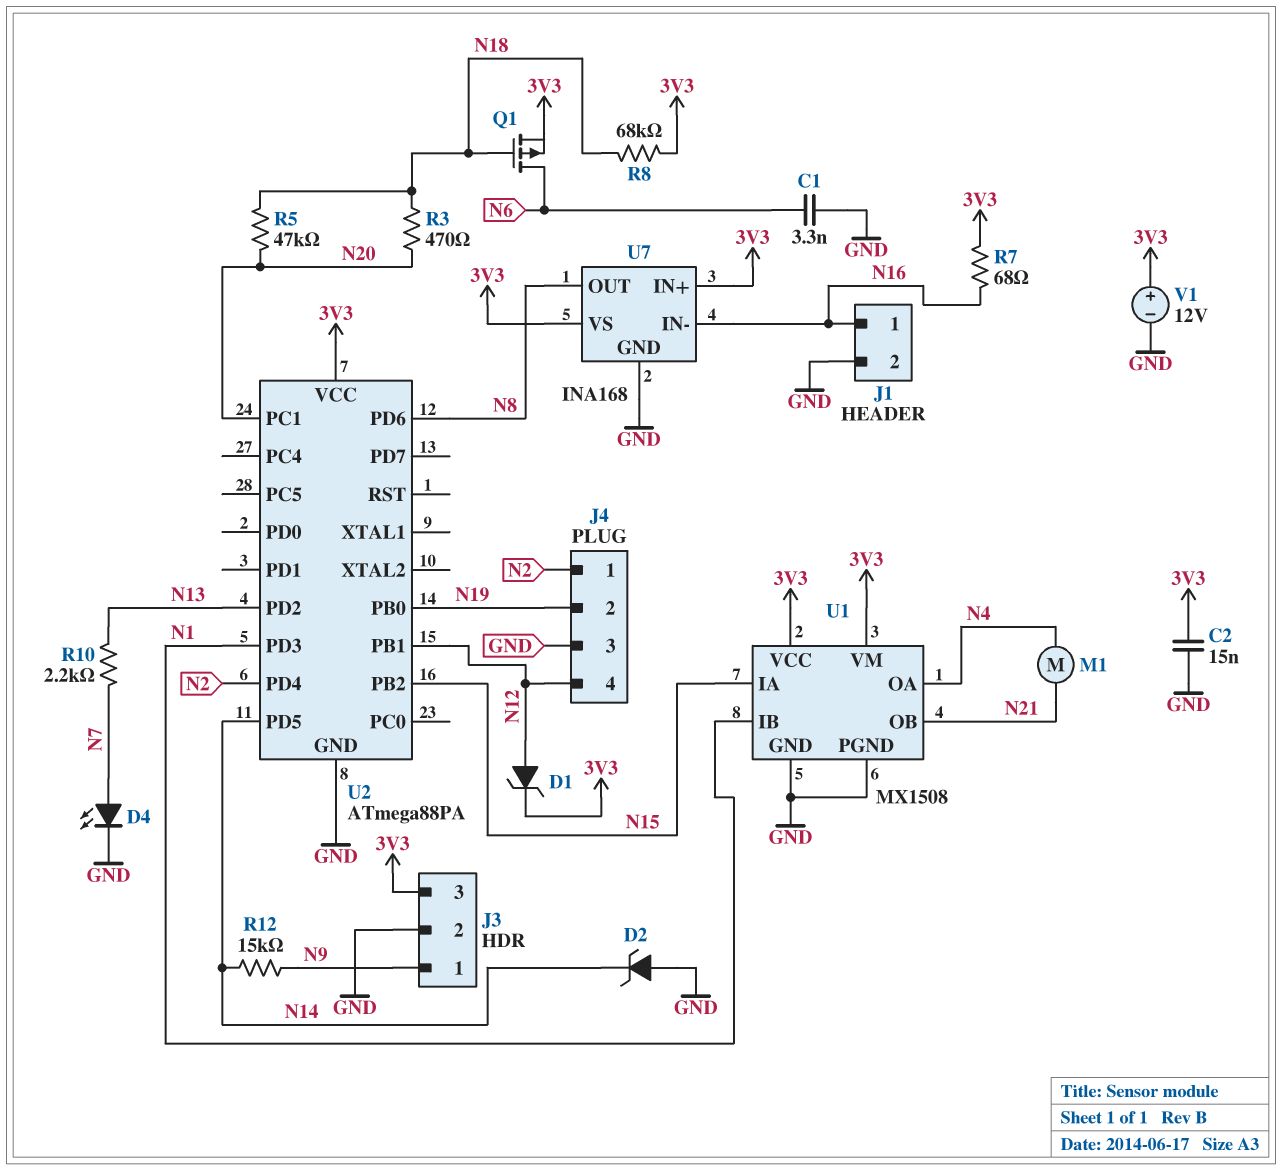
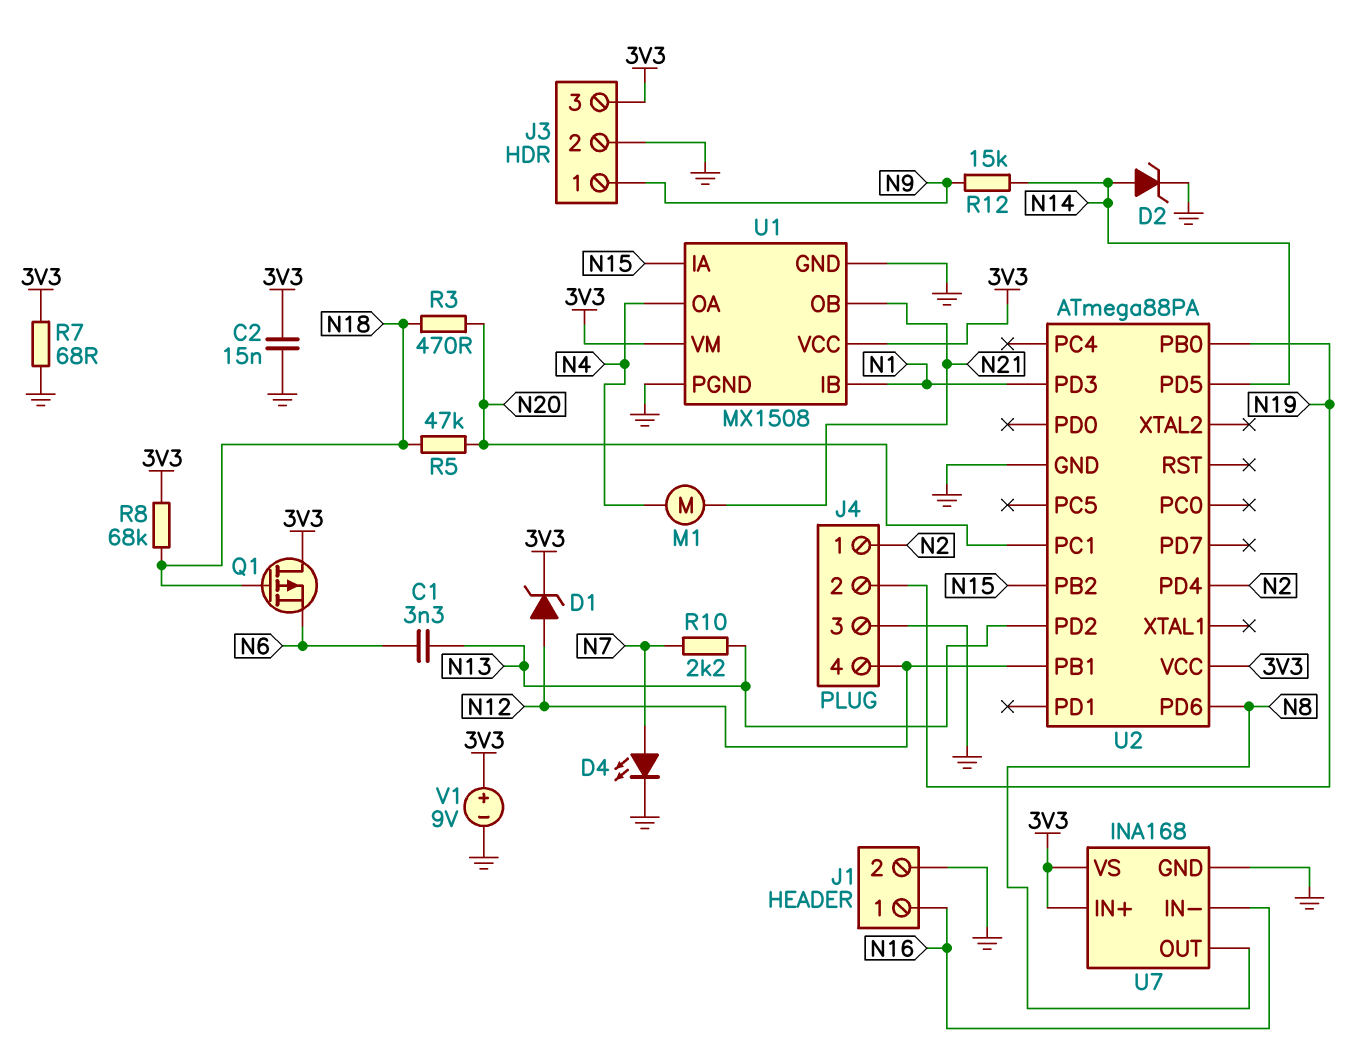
C1: 3.3nF (GND, N6) -> 3.3nF (N6, N13)
D2: zener (A GND, K N14) -> zener (A N14, K GND)
Q1: PMOS (G N18, D N6, S 3V3) -> PMOS (G N18, D 3V3, S N6)
R7: 68 (3V3, N16) -> 68 (3V3, GND)
V1: 12V (plus 3V3, minus GND) -> 9V (plus 3V3, minus GND)

